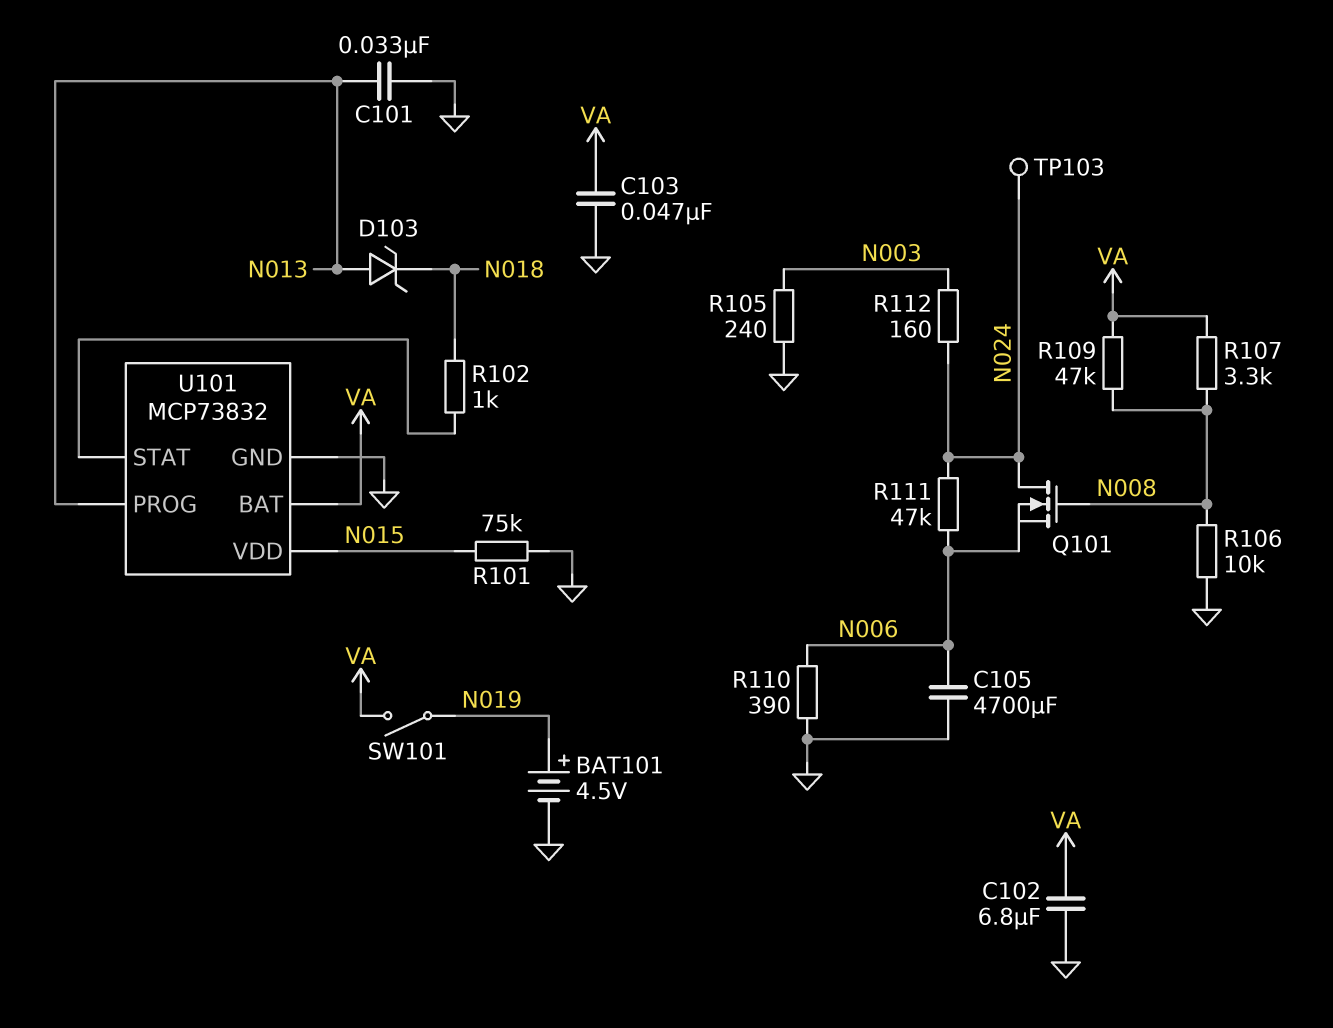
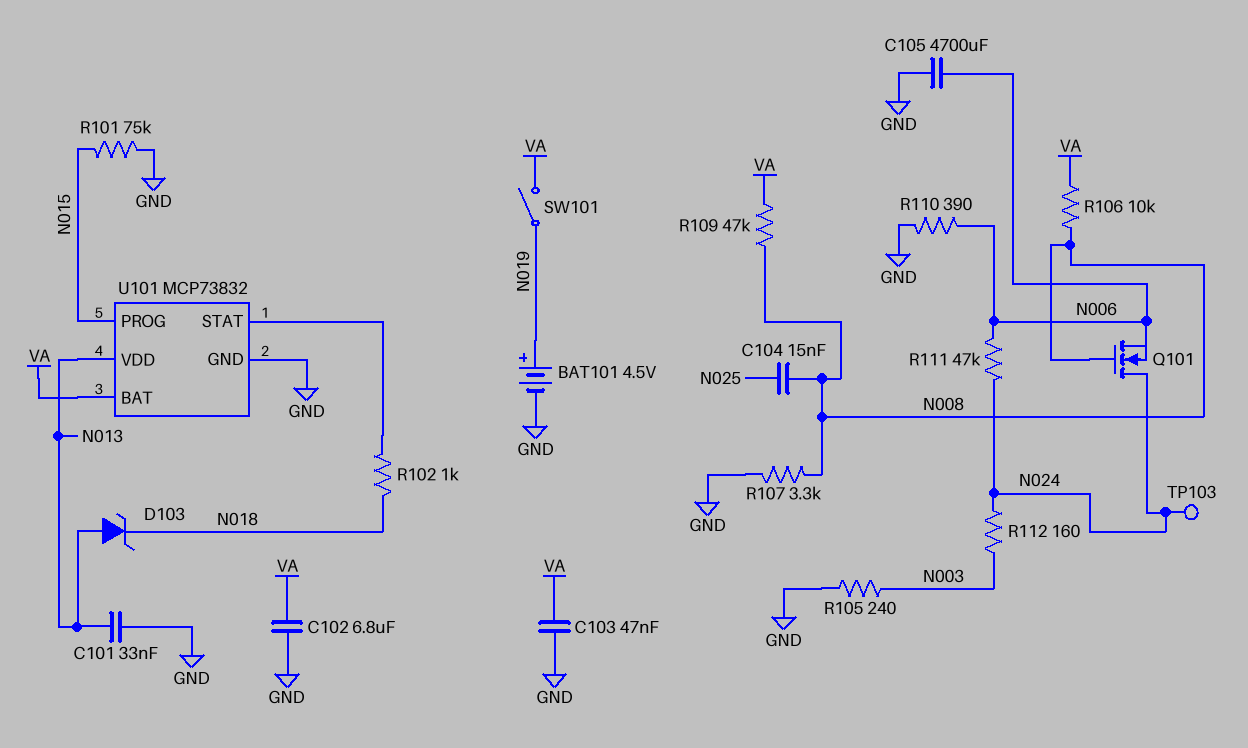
C104: none -> 15nF (N008, N025)
R106: 10k (GND, N008) -> 10k (N008, VA)
R107: 3.3k (N008, VA) -> 3.3k (GND, N008)
U101 pin PROG: N013 -> N015
U101 pin VDD: N015 -> N013

